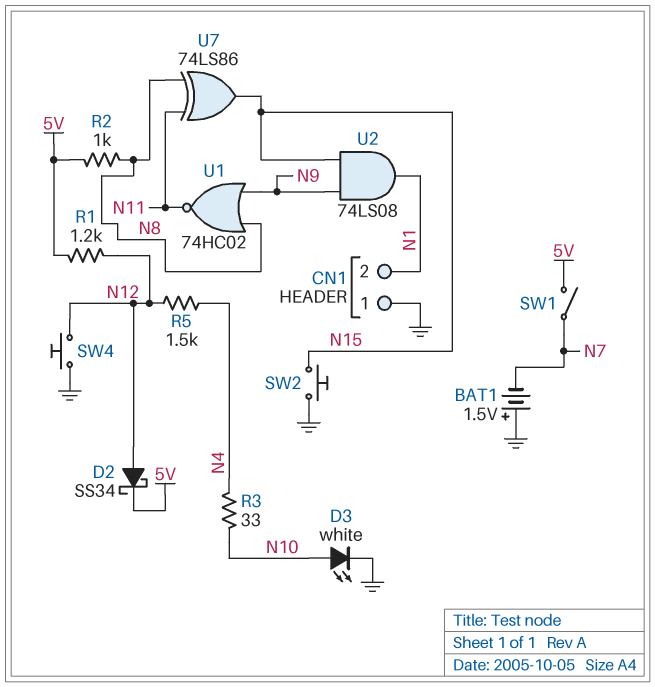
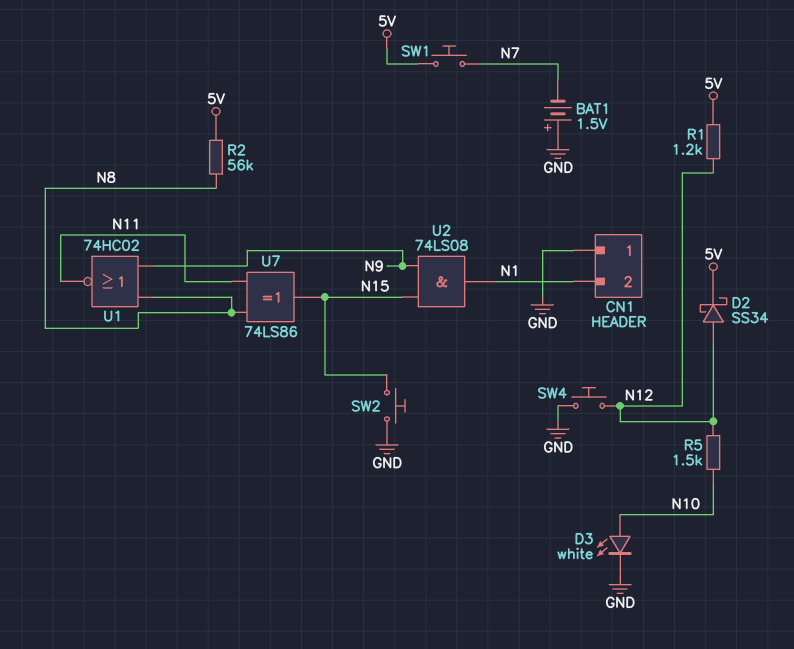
R2: 1k (5V, N8) -> 56k (5V, N8)
R3: 33 (N4, N10) -> none
R5: 1.5k (N4, N12) -> 1.5k (N10, N12)
SW1: switch (5V, N7) -> button (5V, N7)

